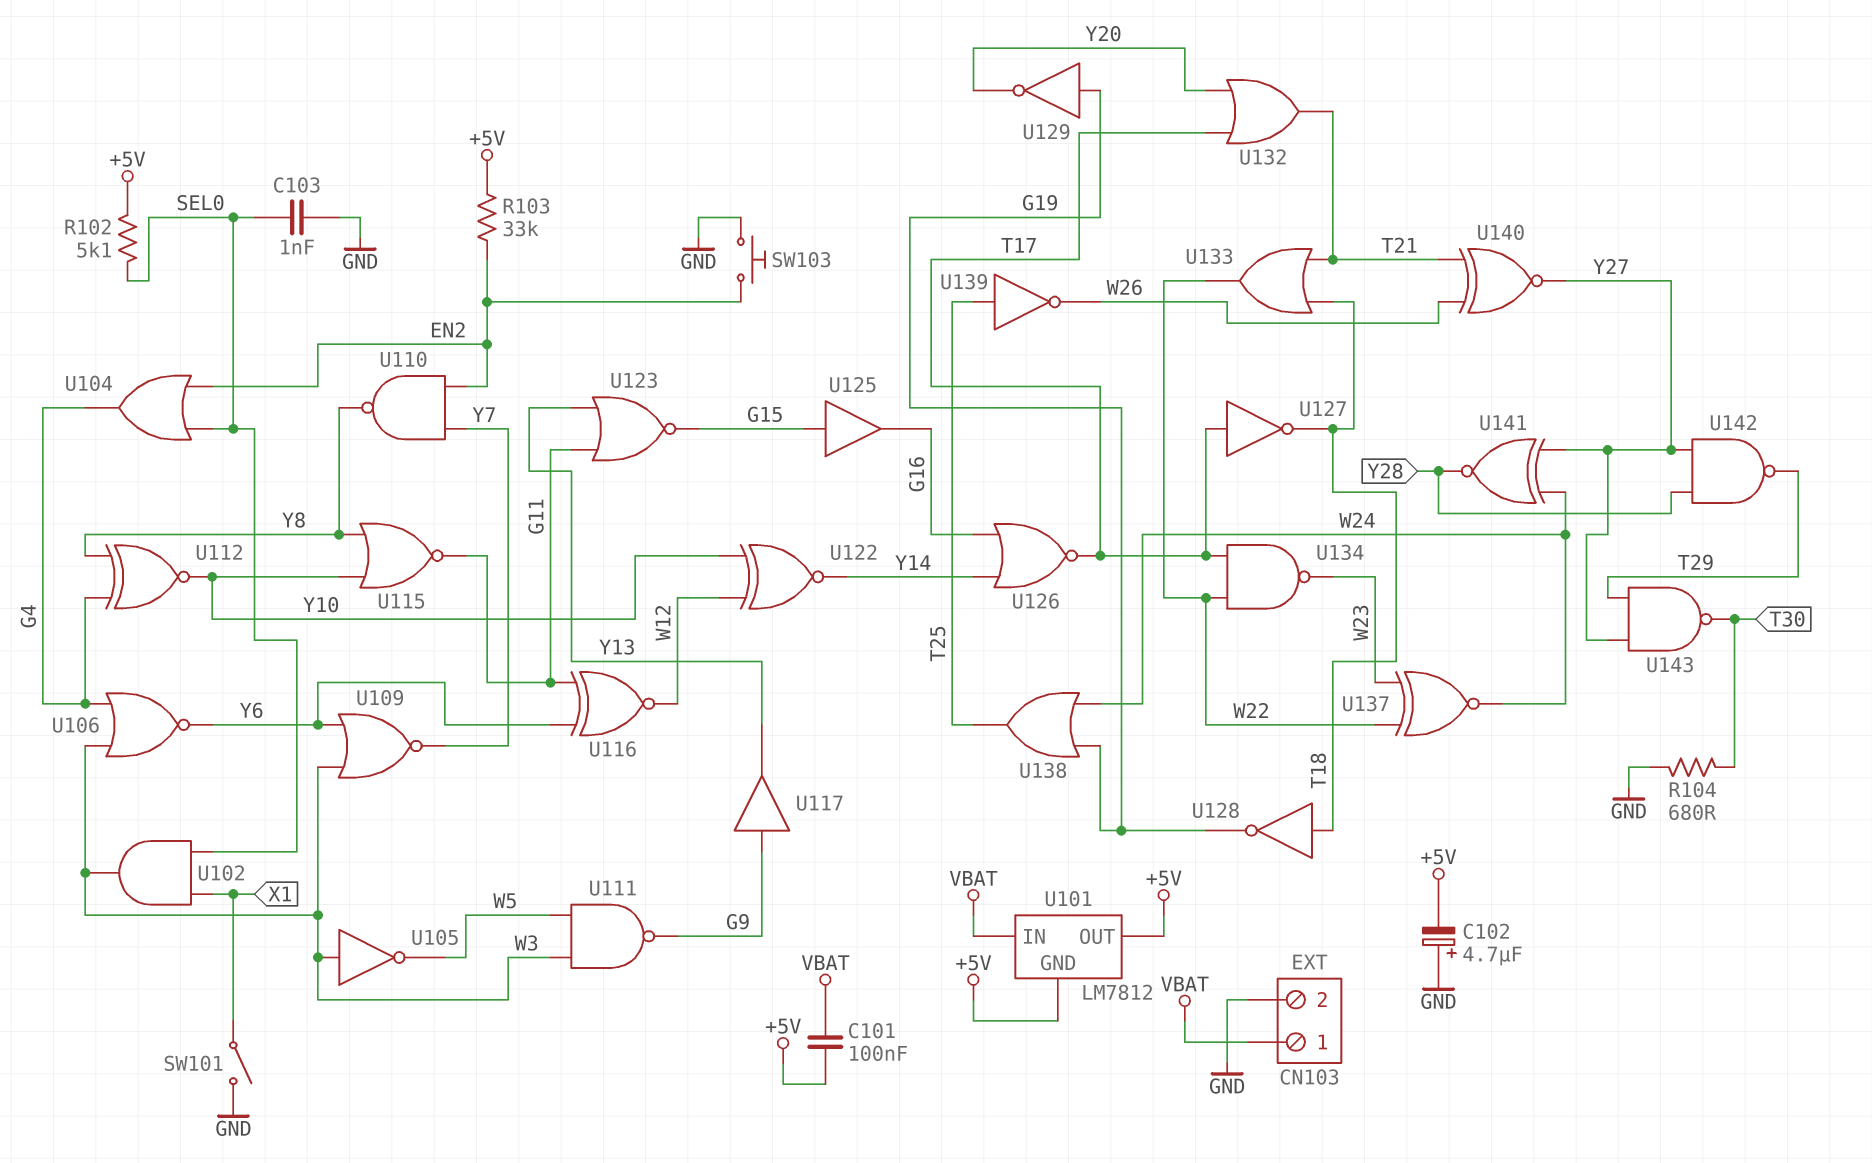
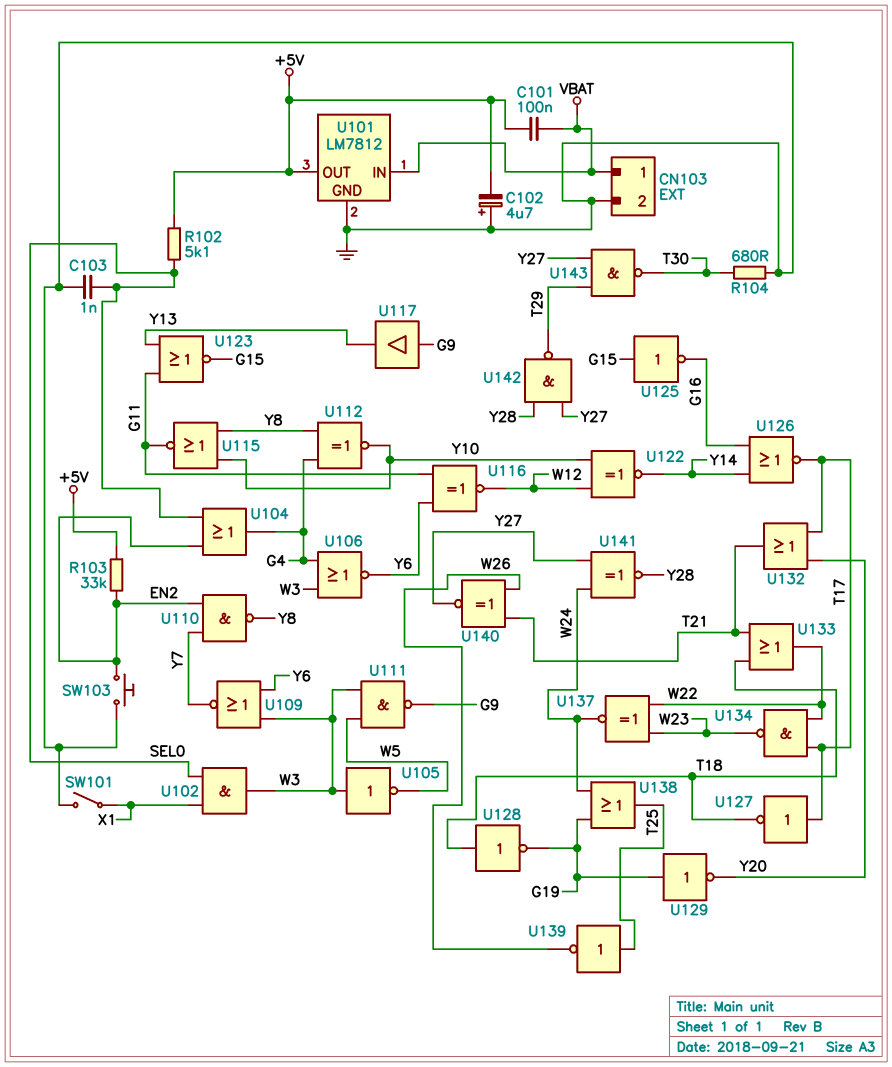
U101 pin GND: +5V -> GND
U125: buffer (in G15, out G16) -> NOT (in G15, out G16)

